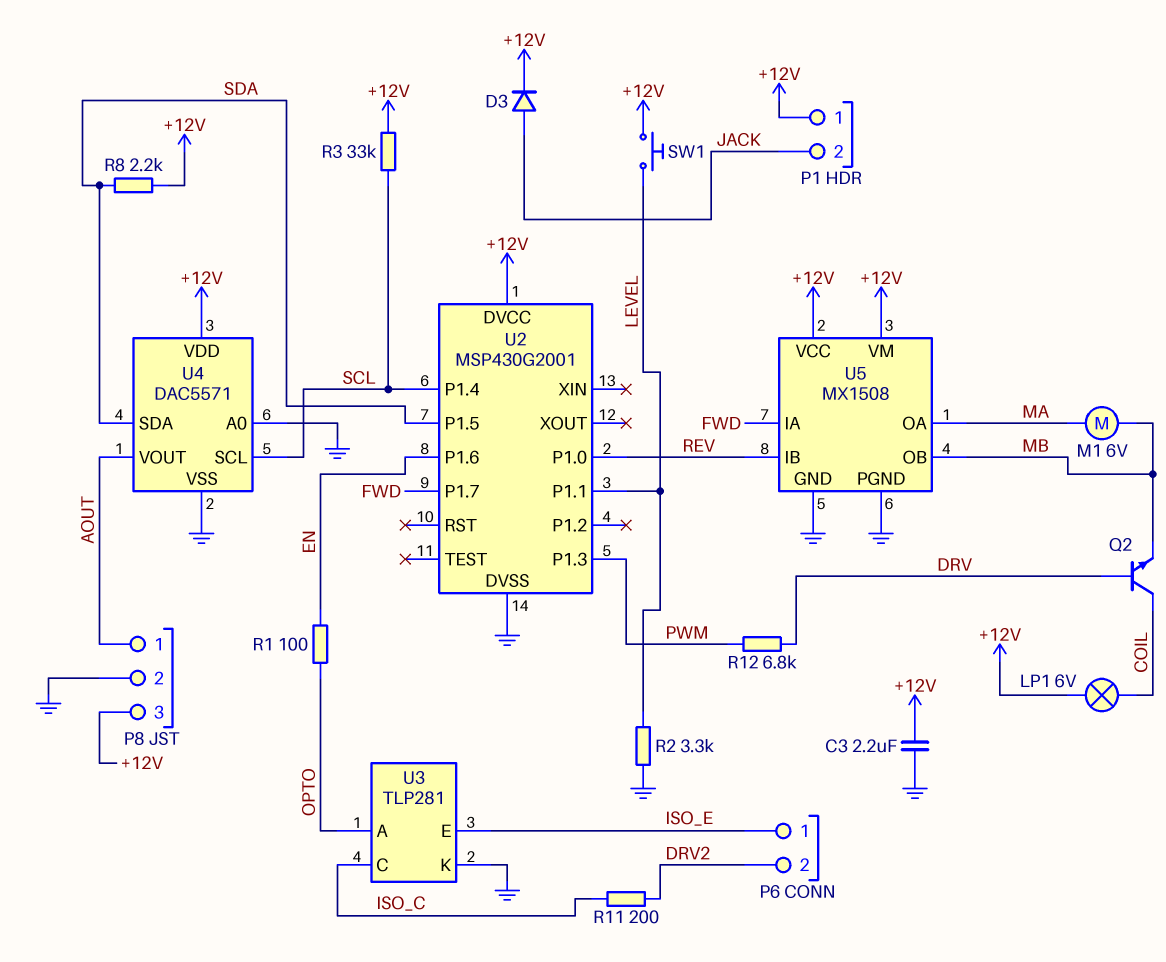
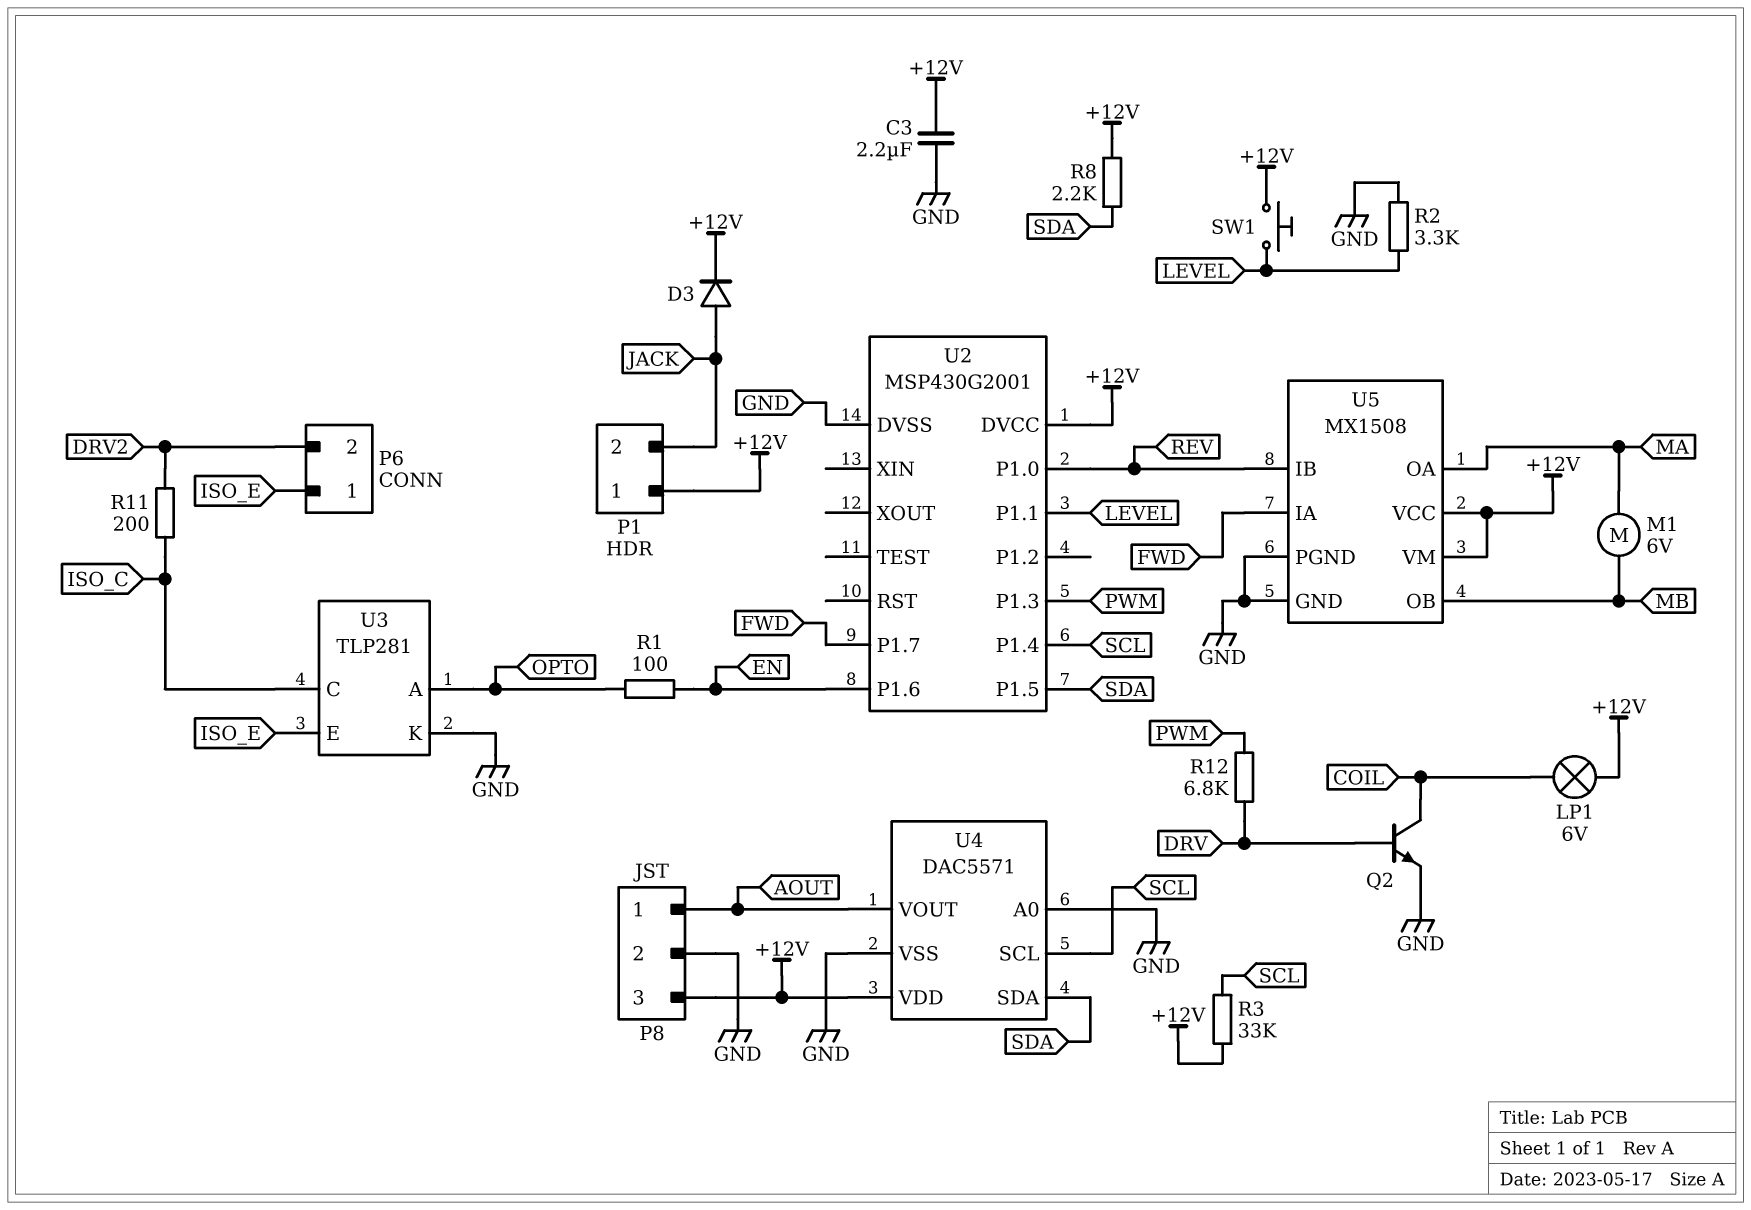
Q2: NPN (B DRV, C COIL, E MB) -> NPN (B DRV, C COIL, E GND)

